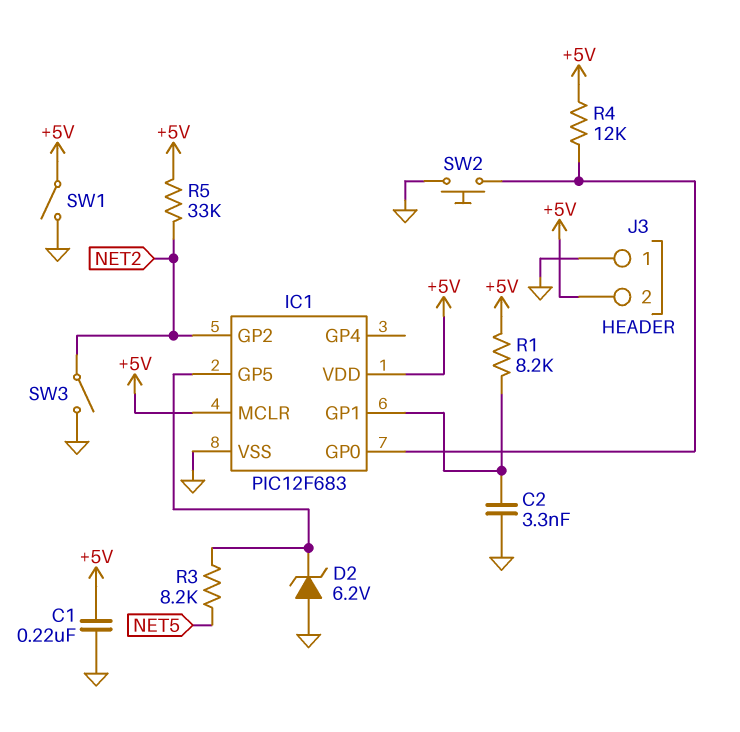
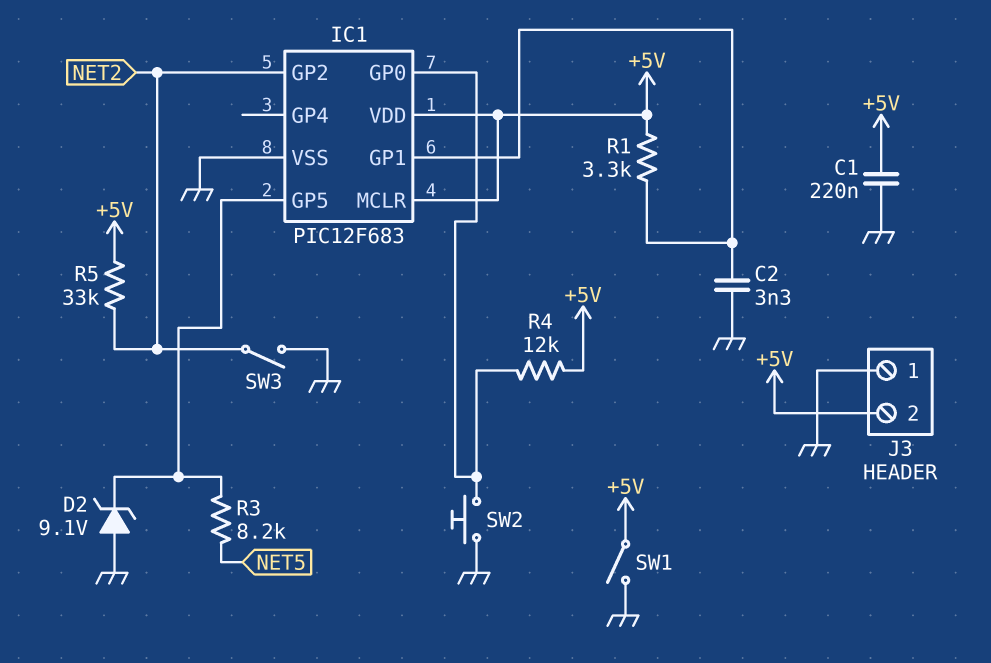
D2: zener 6.2V (A GND, K IC1/GP5) -> zener 9.1V (A GND, K IC1/GP5)
R1: 8.2k (+5V, IC1/GP1) -> 3.3k (+5V, IC1/GP1)

